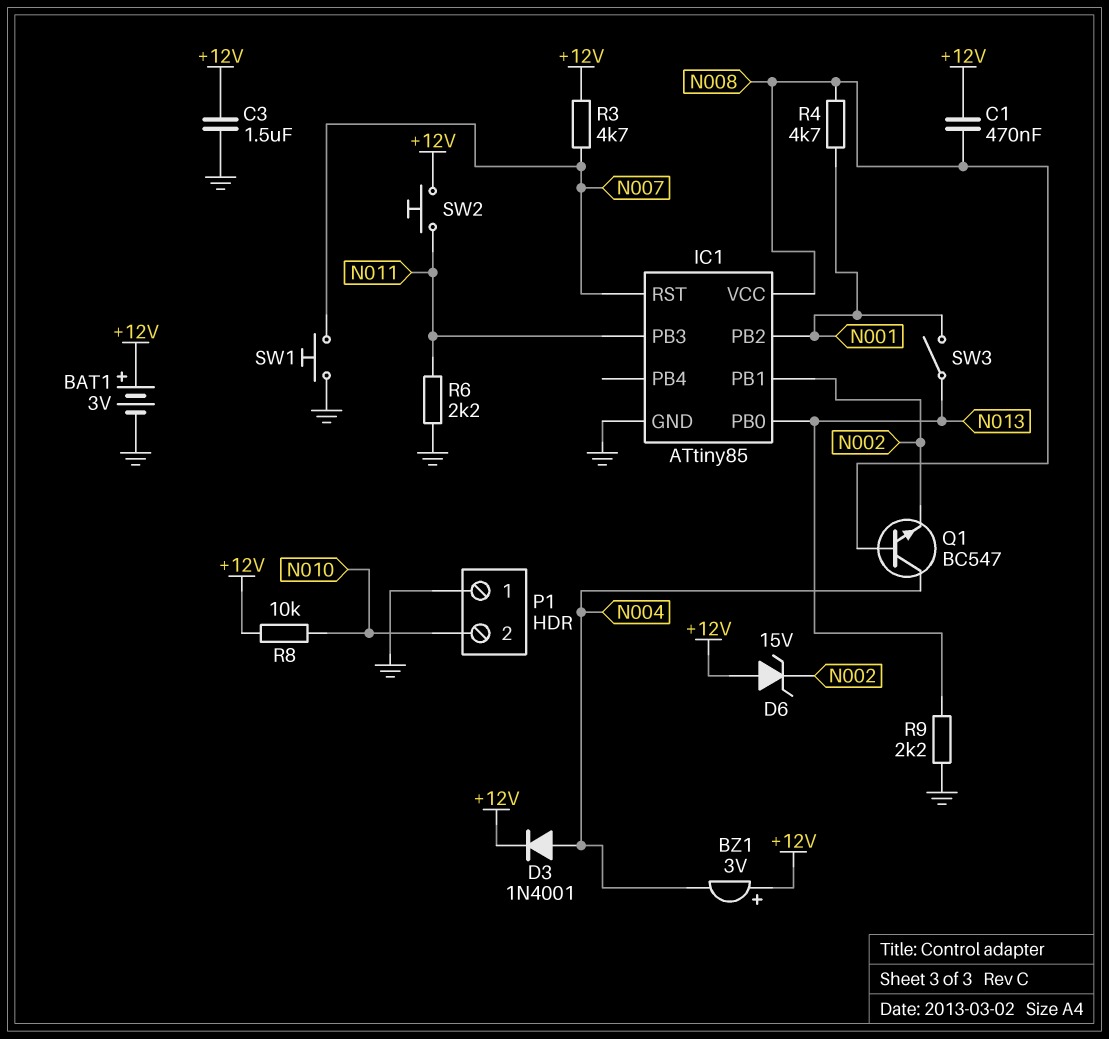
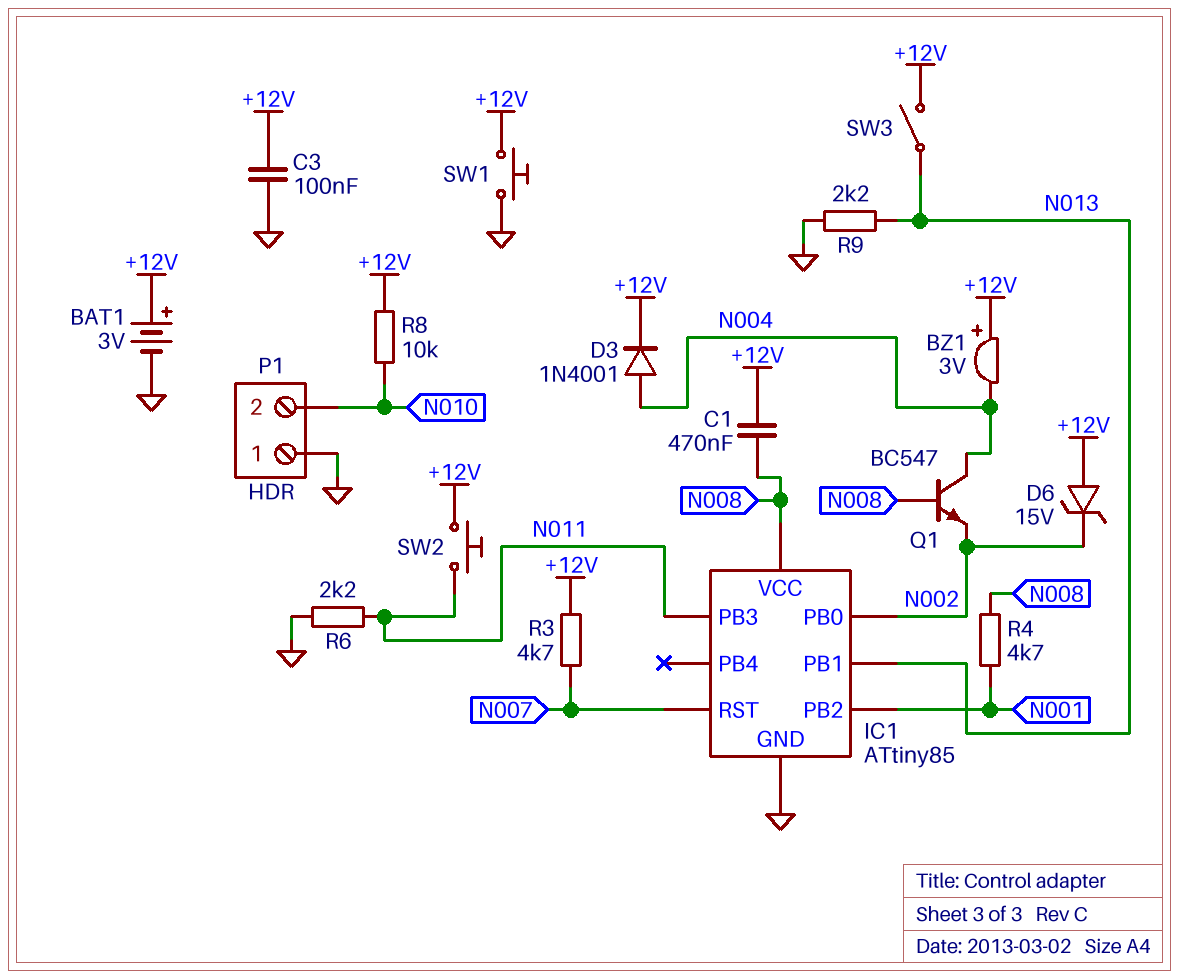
C3: 1.5uF (+12V, GND) -> 100nF (+12V, GND)
IC1 pin PB0: N013 -> N002
IC1 pin PB1: N002 -> N013
SW1: button (GND, N007) -> button (+12V, GND)
SW3: switch (N001, N013) -> switch (+12V, N013)

